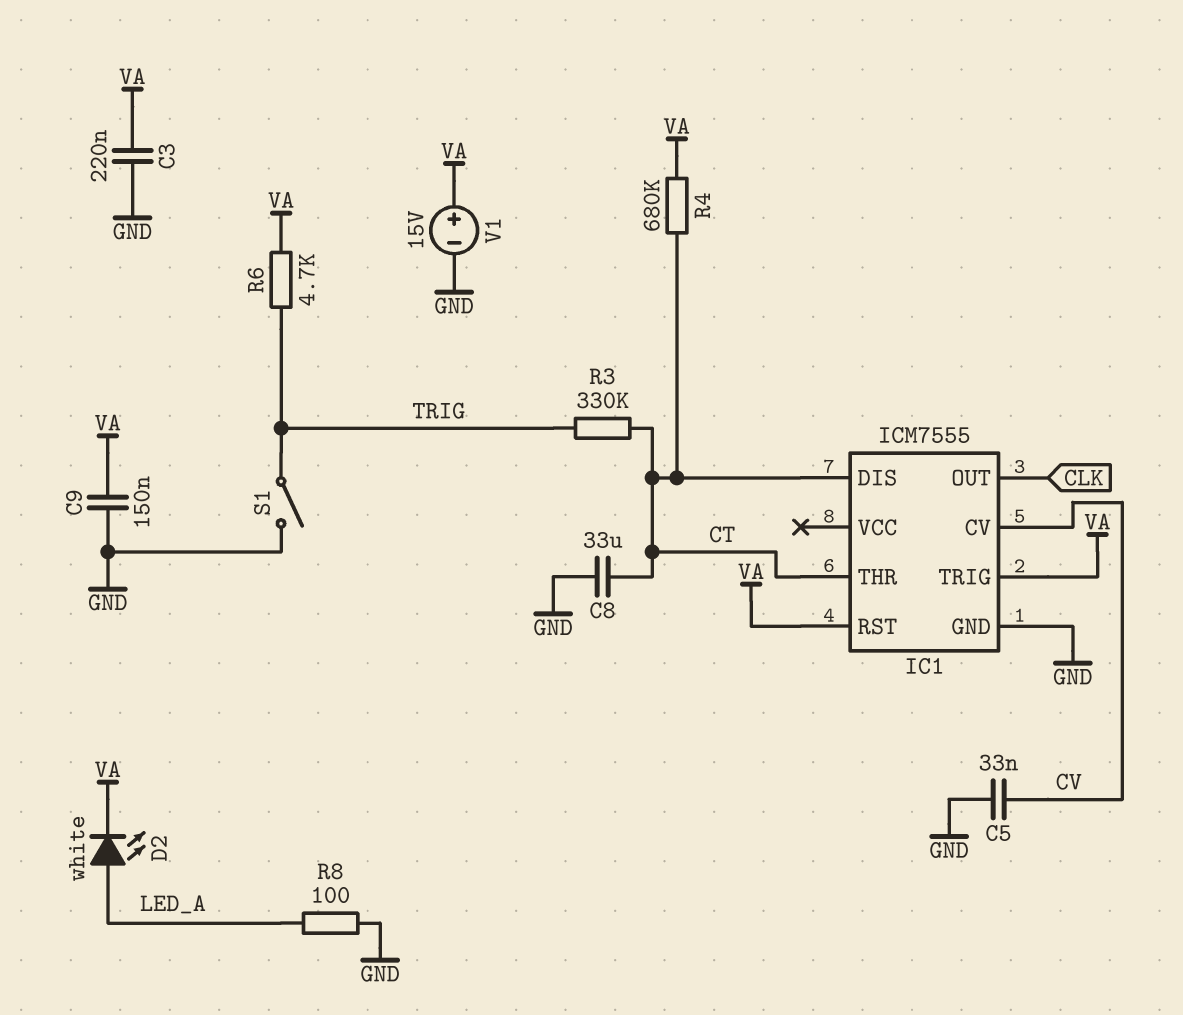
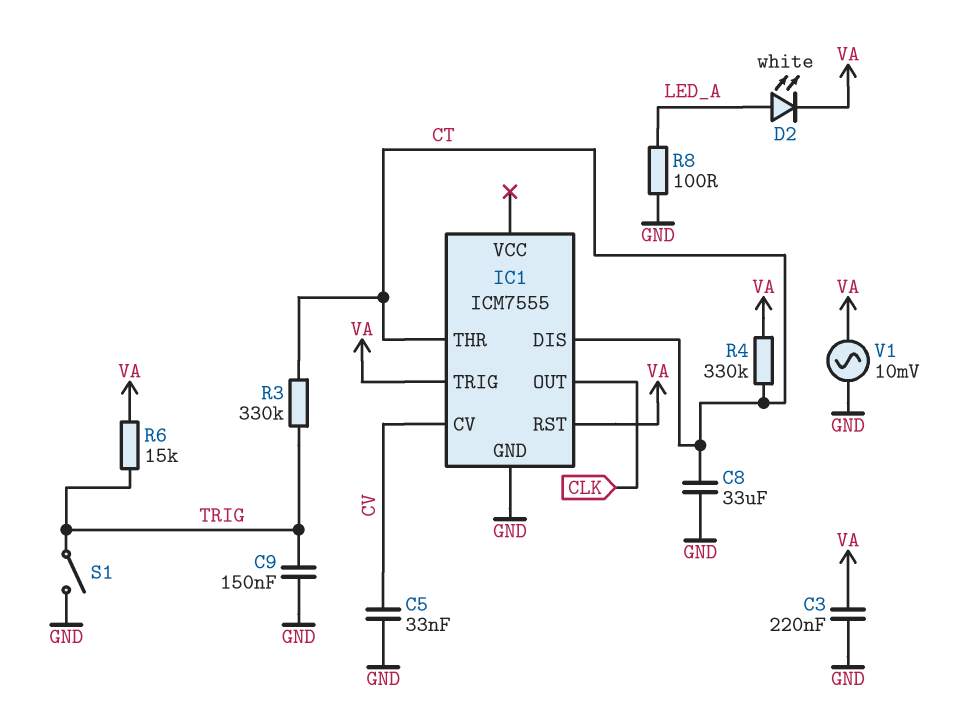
C9: 150nF (GND, VA) -> 150nF (GND, TRIG)
R4: 680k (CT, VA) -> 330k (CT, VA)
R6: 4.7k (TRIG, VA) -> 15k (TRIG, VA)
V1: 15V (plus VA, minus GND) -> AC 10mV (GND, VA)

